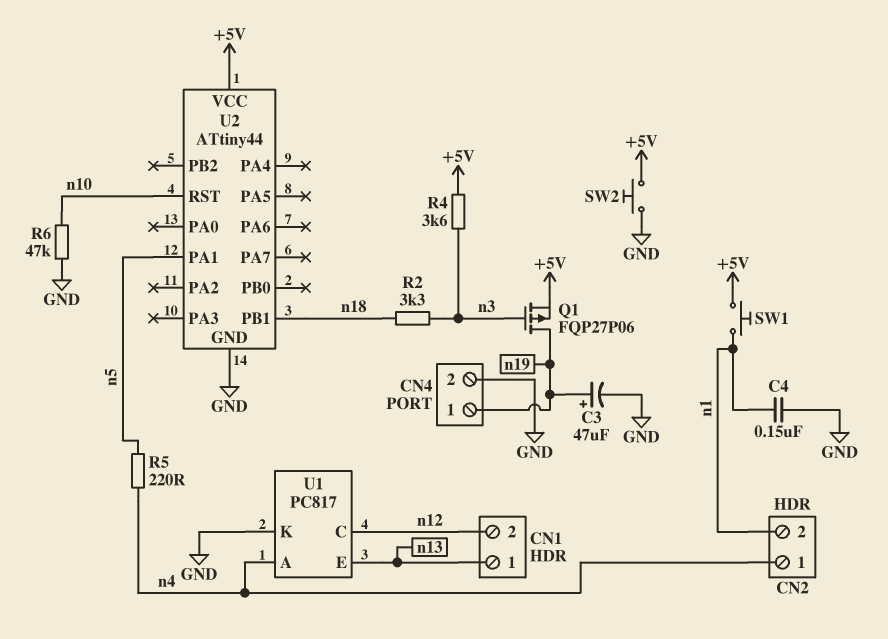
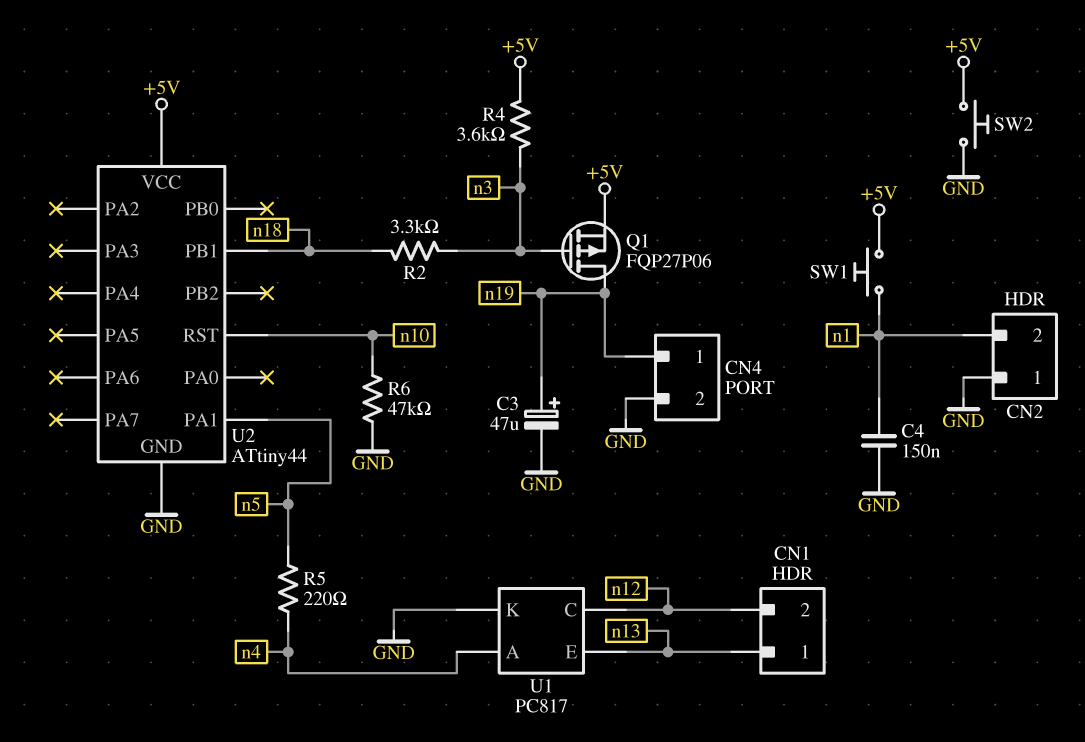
CN2 pin 1: n4 -> GND

